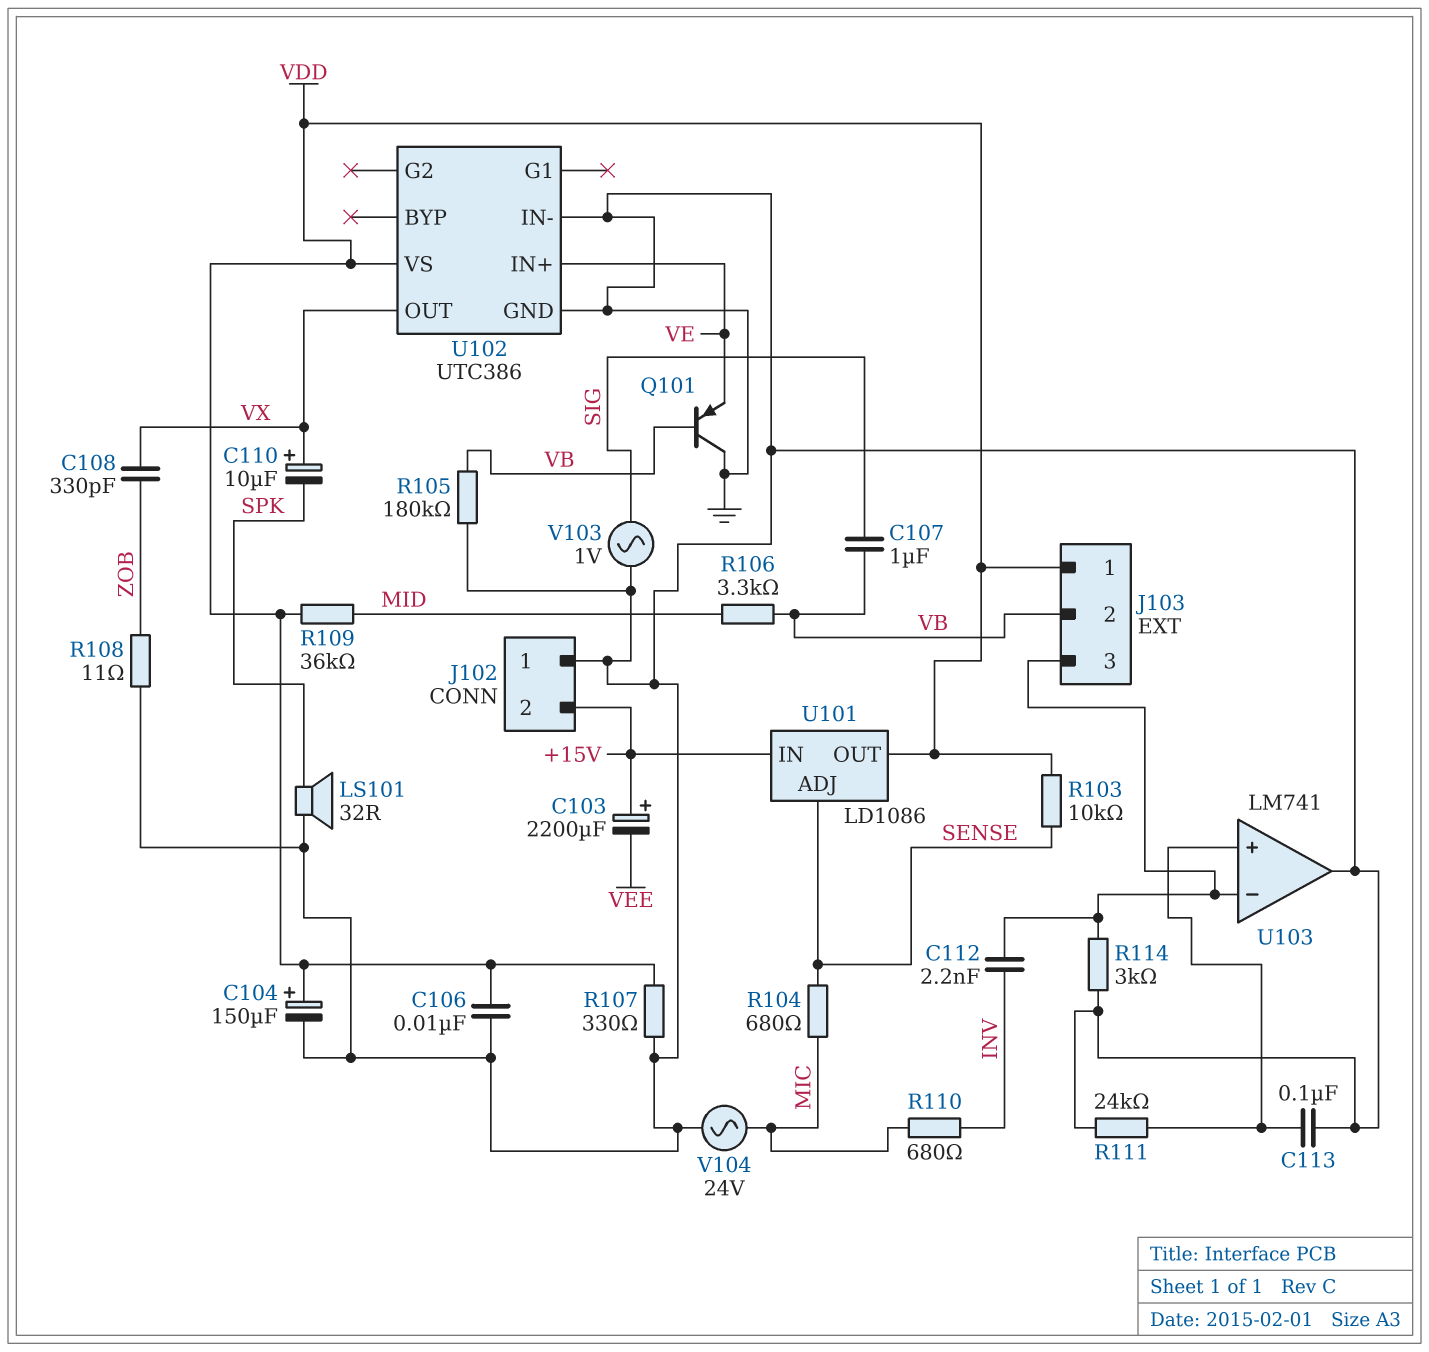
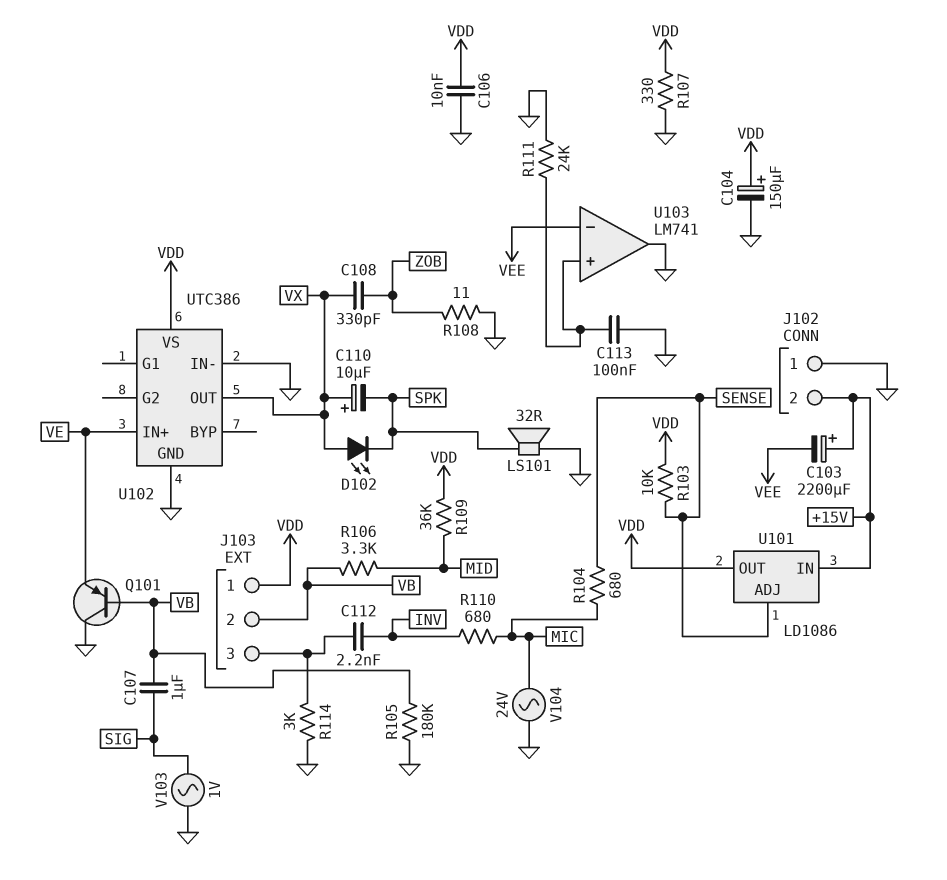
D102: none -> LED (A VX, K SPK)
U103 pin in-: J103/3 -> VEE

